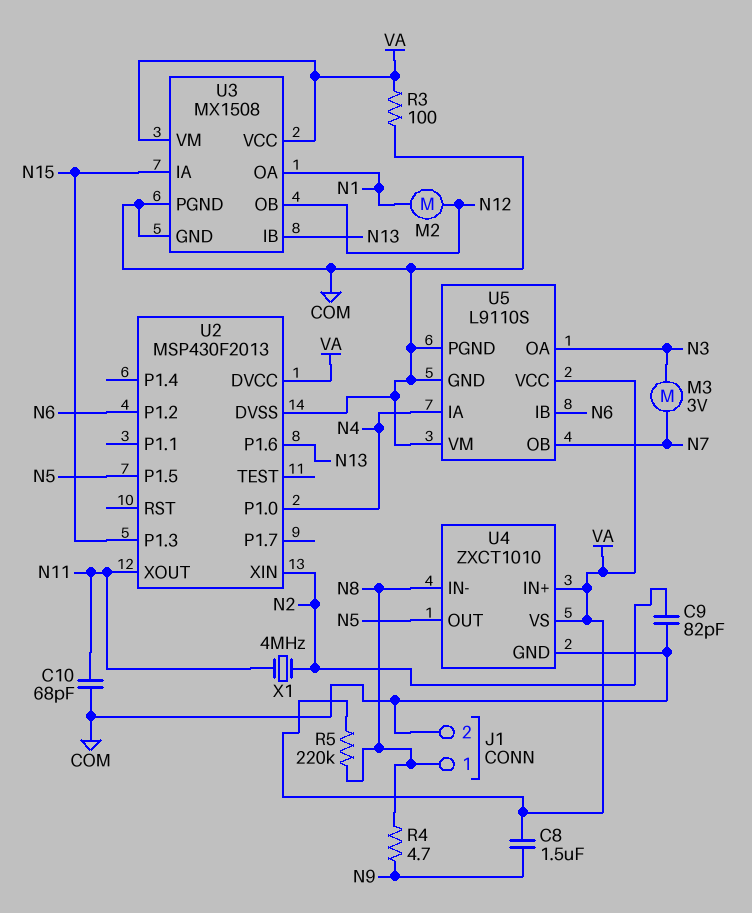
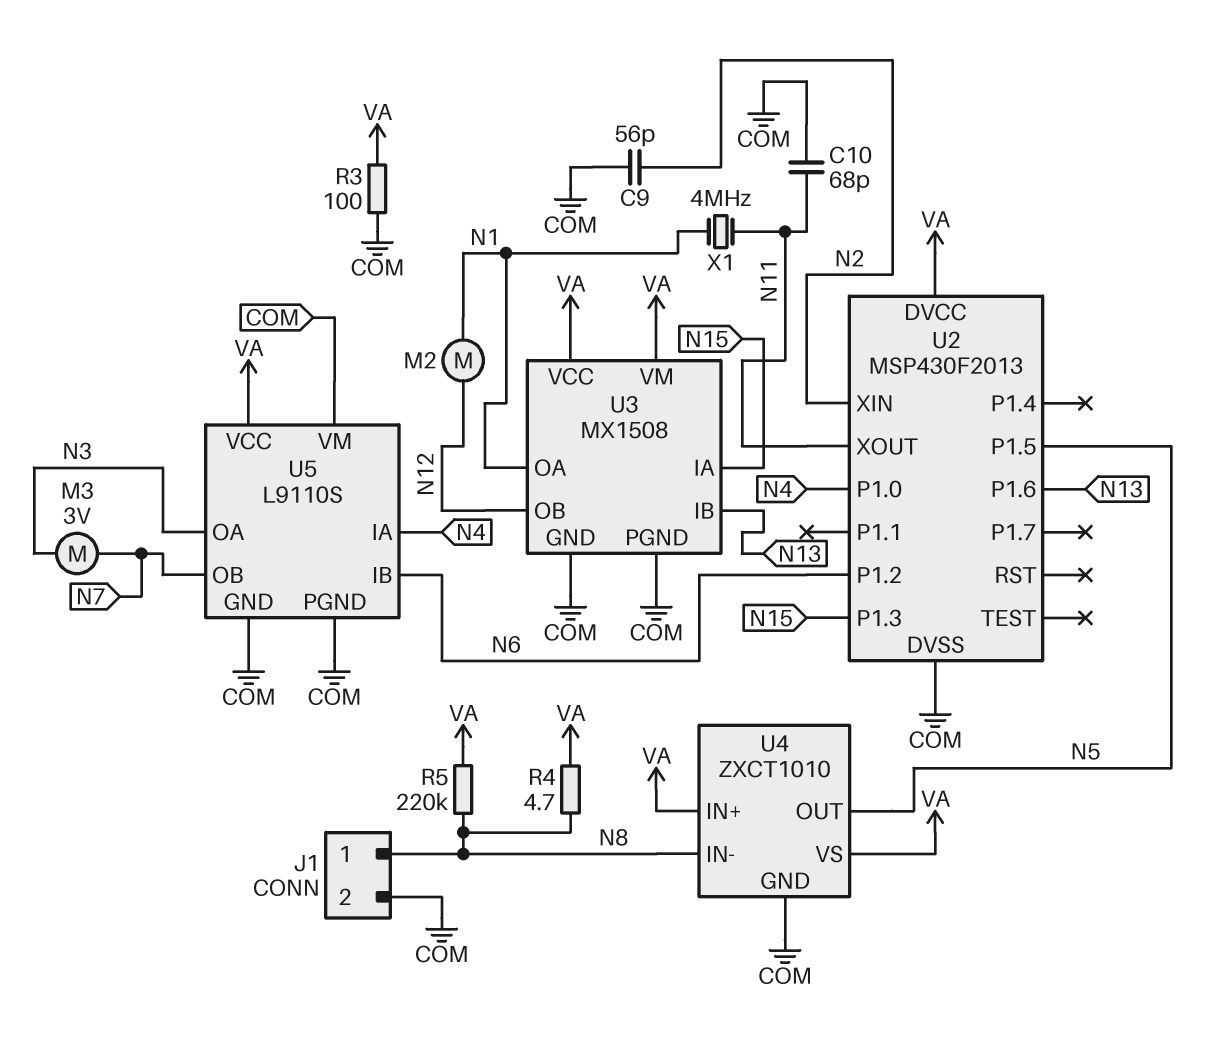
C8: 1.5uF (N9, VA) -> none
C9: 82pF (COM, N2) -> 56pF (COM, N2)
R4: 4.7 (N8, N9) -> 4.7 (N8, VA)
X1: 4MHz (N2, N11) -> 4MHz (N1, N11)

